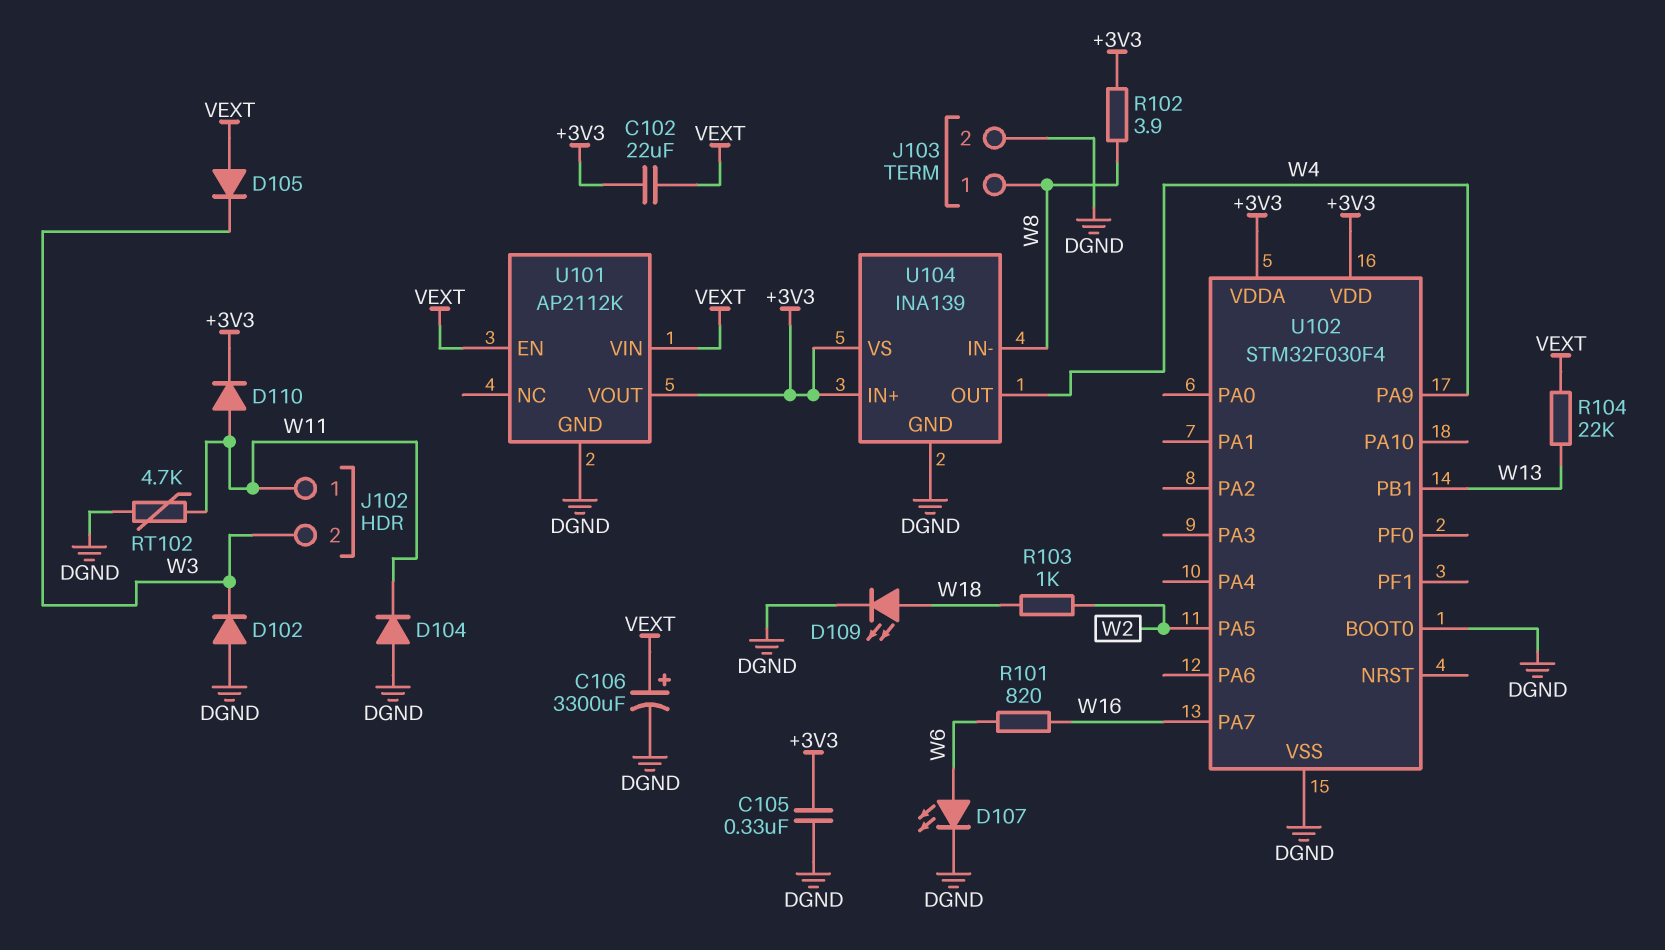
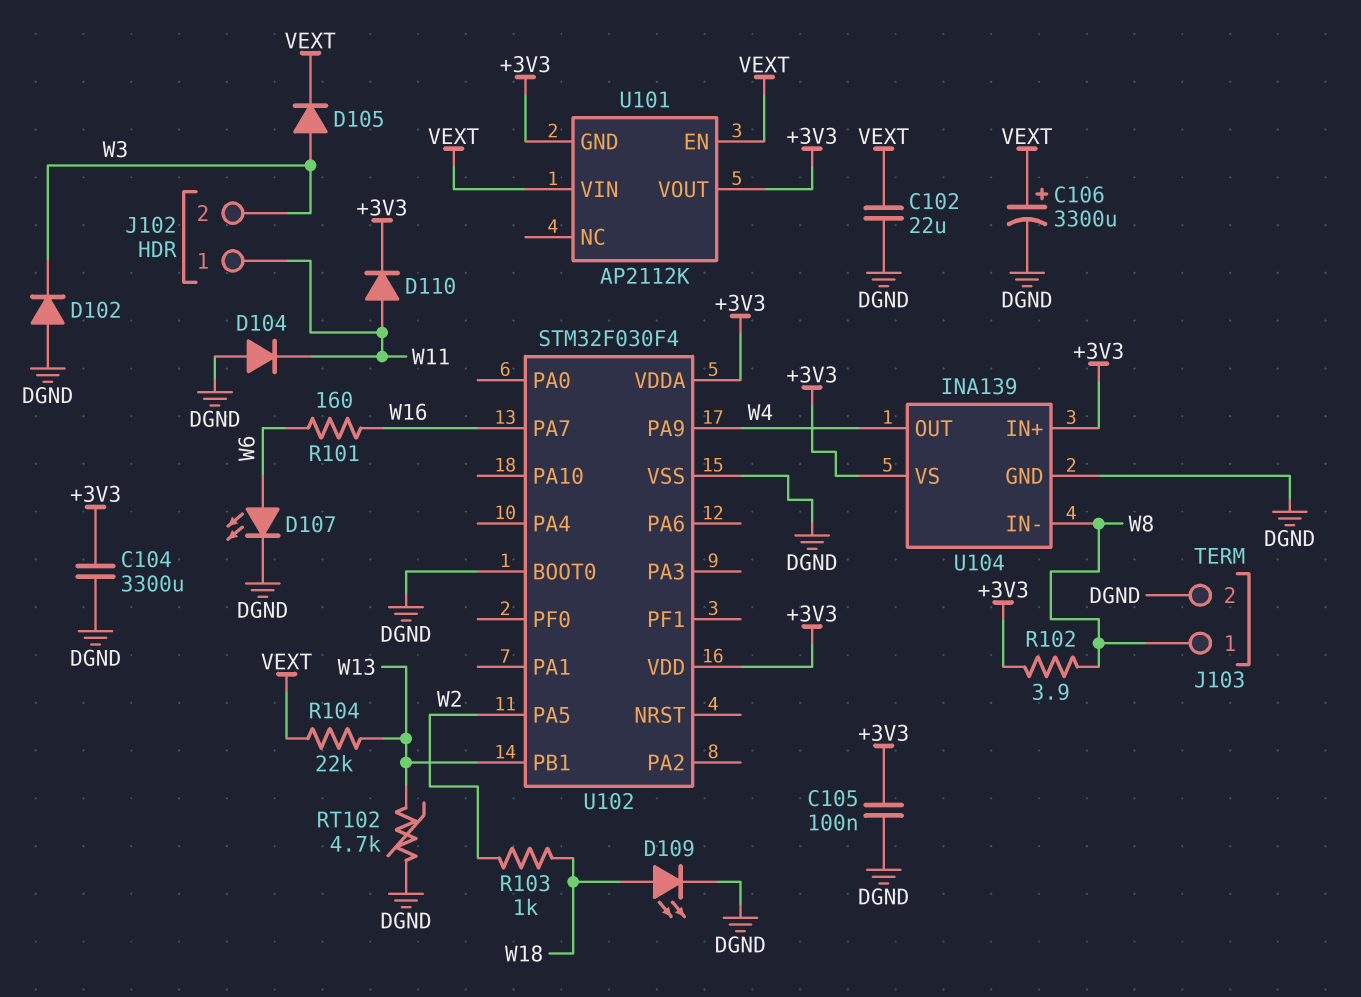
C102: 22uF (+3V3, VEXT) -> 22uF (DGND, VEXT)
C104: none -> 3300uF (+3V3, DGND)
C105: 330nF (+3V3, DGND) -> 100nF (+3V3, DGND)
D105: diode (A VEXT, K W3) -> diode (A W3, K VEXT)
R101: 820 (W6, W16) -> 160 (W6, W16)
RT102: 4.7k (DGND, W11) -> 4.7k (DGND, W13)
U101 pin GND: DGND -> +3V3

